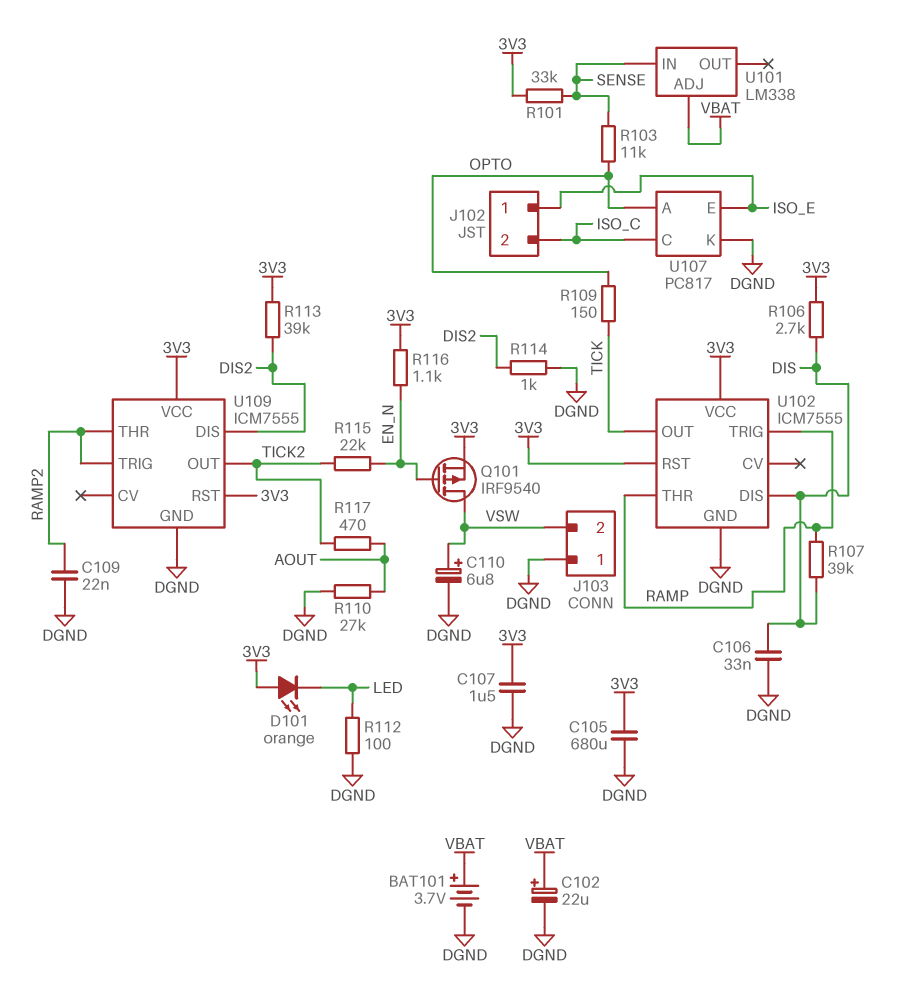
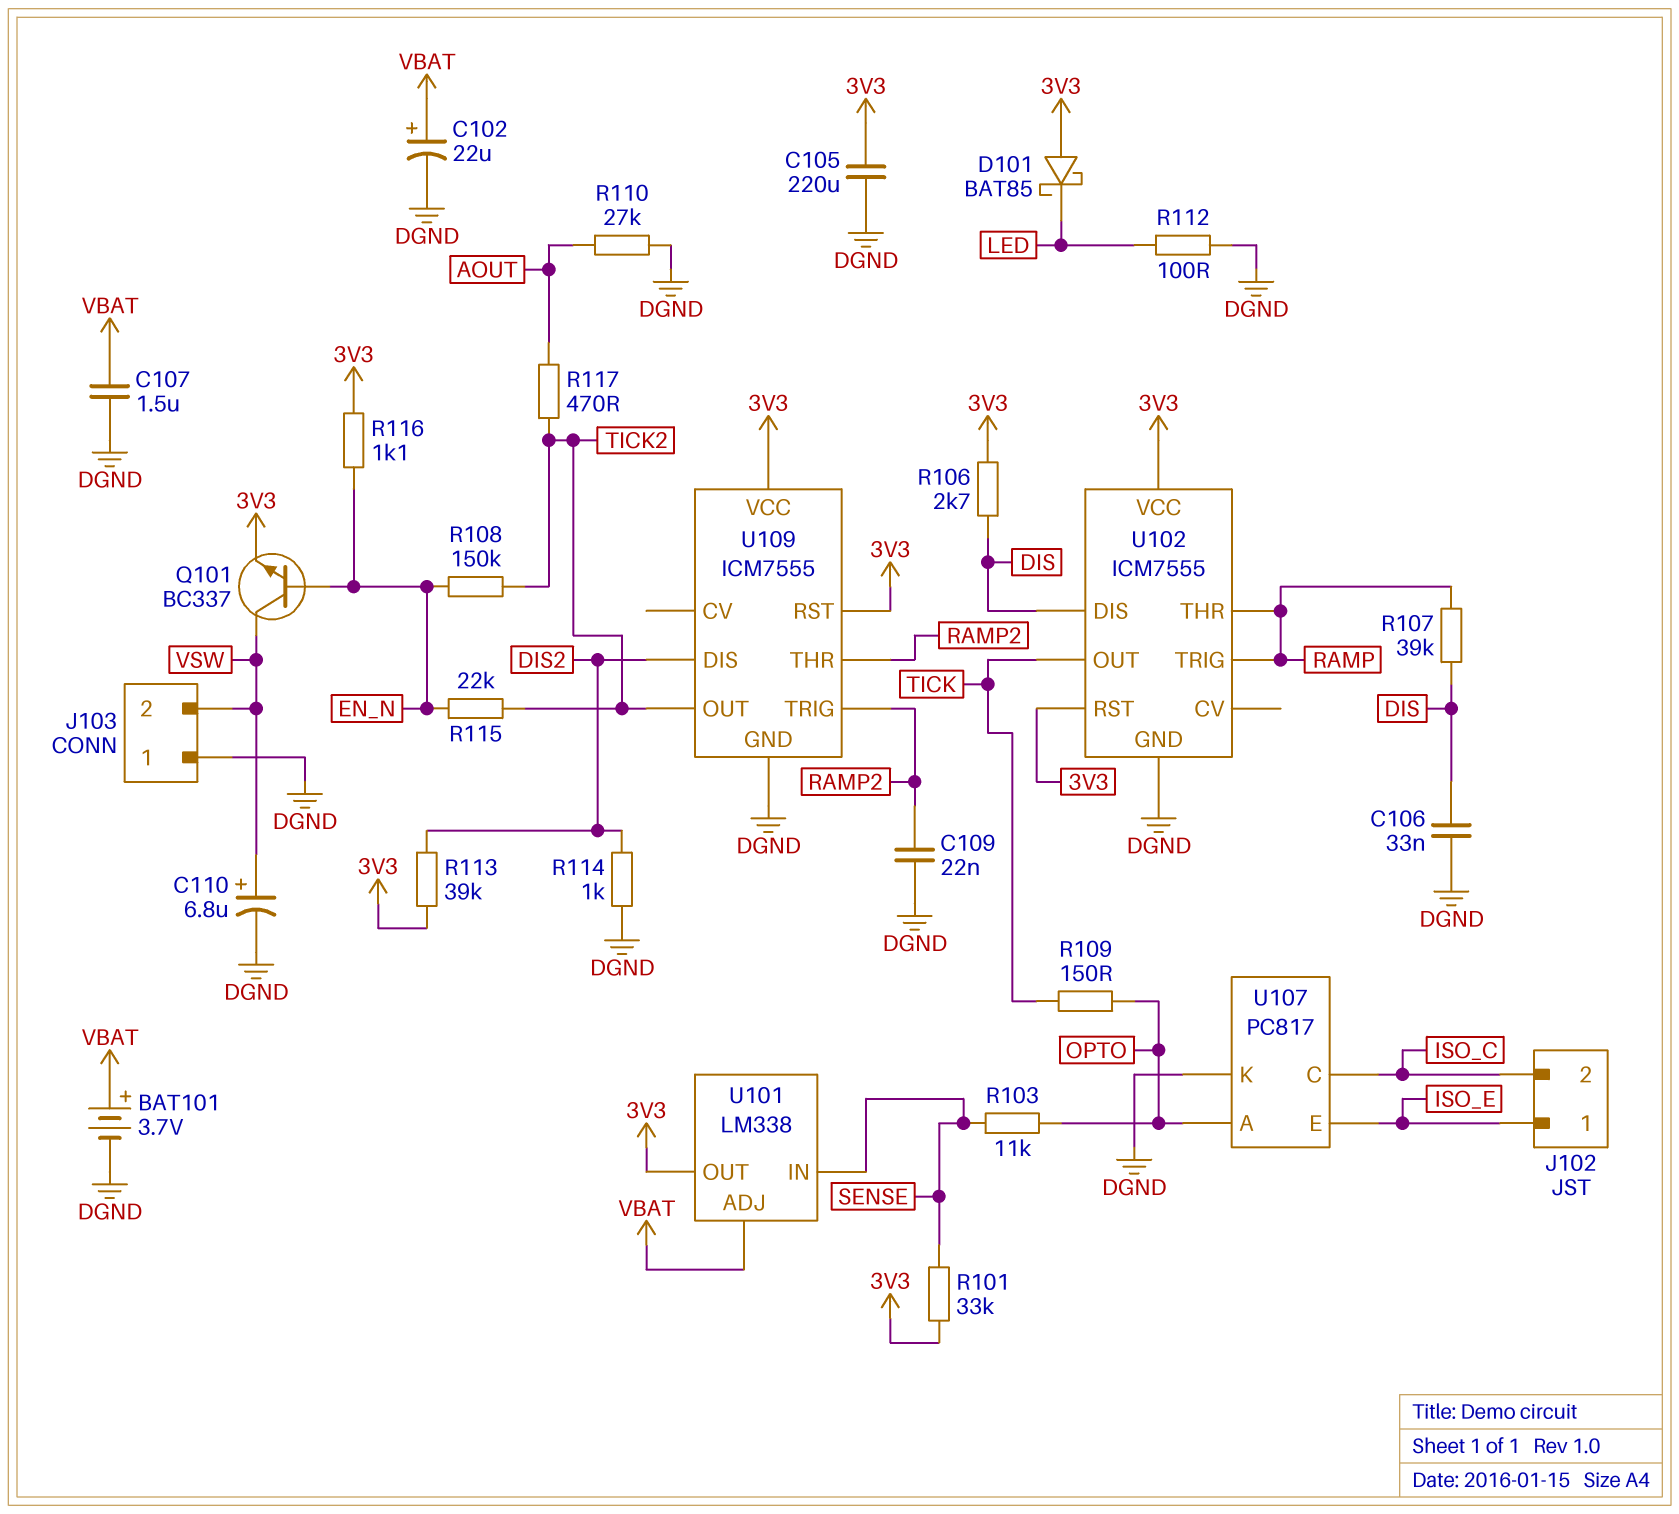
C105: 680uF (3V3, DGND) -> 220uF (3V3, DGND)
C107: 1.5uF (3V3, DGND) -> 1.5uF (DGND, VBAT)
D101: LED orange (A 3V3, K LED) -> schottky BAT85 (A 3V3, K LED)
Q101: PMOS IRF9540 (G EN_N, D VSW, S 3V3) -> NPN BC337 (B EN_N, C VSW, E 3V3)
R108: none -> 150k (EN_N, TICK2)
U101 pin OUT: none -> 3V3

